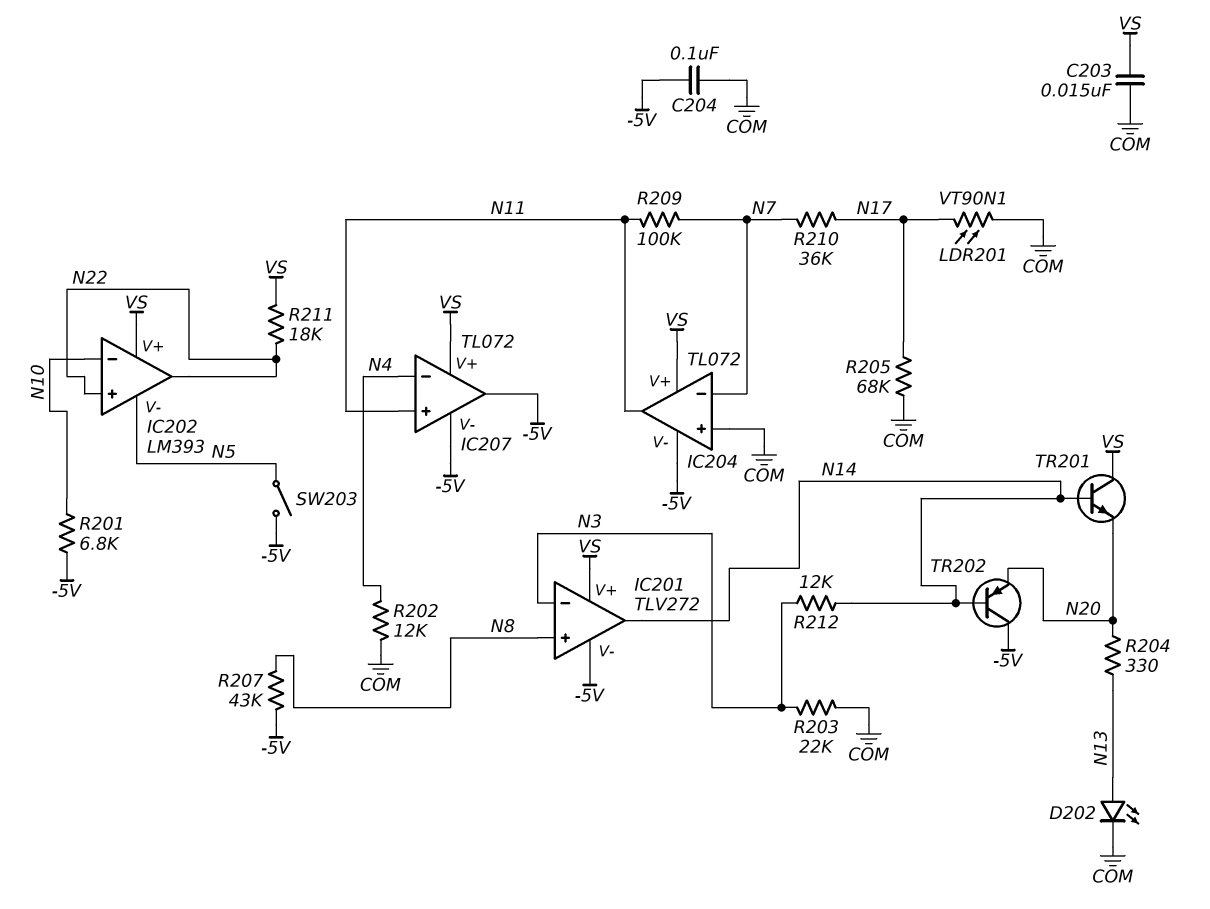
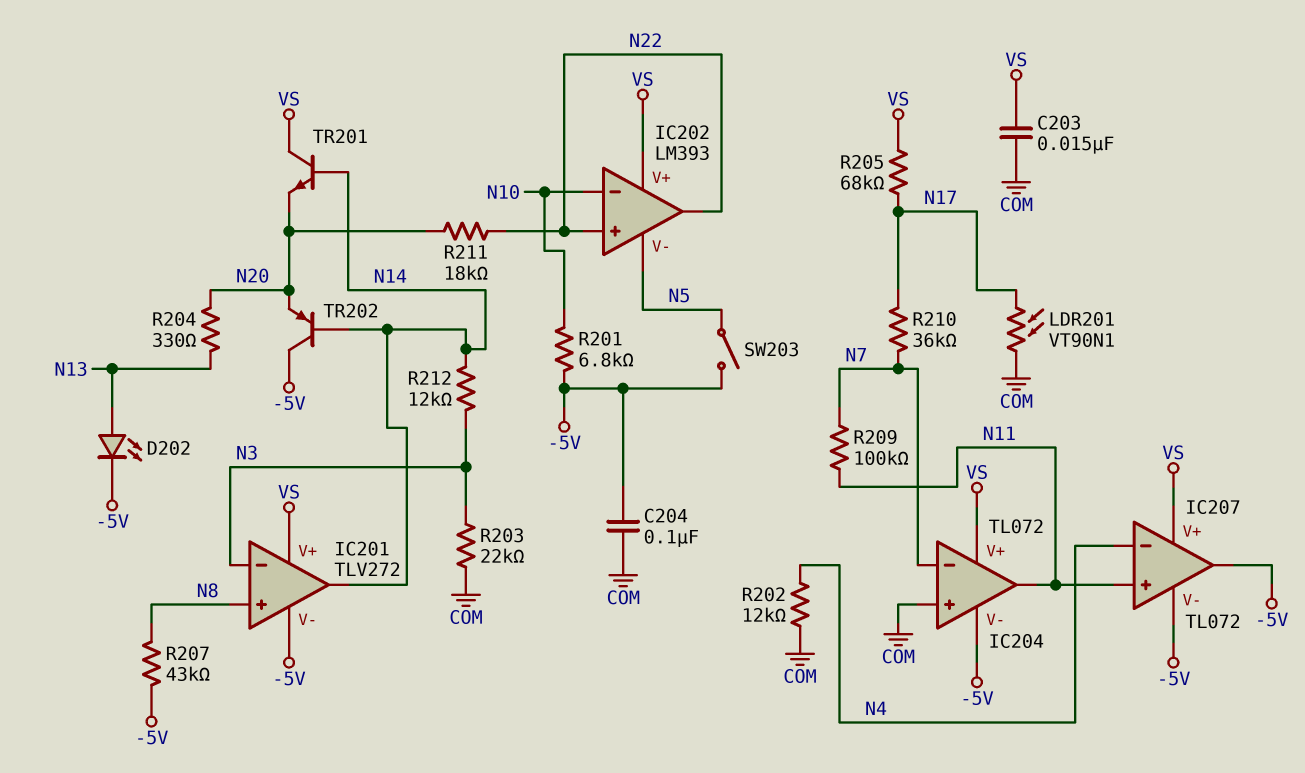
D202: LED (A N13, K COM) -> LED (A N13, K -5V)
R205: 68k (COM, N17) -> 68k (N17, VS)
R211: 18k (N22, VS) -> 18k (N20, N22)

